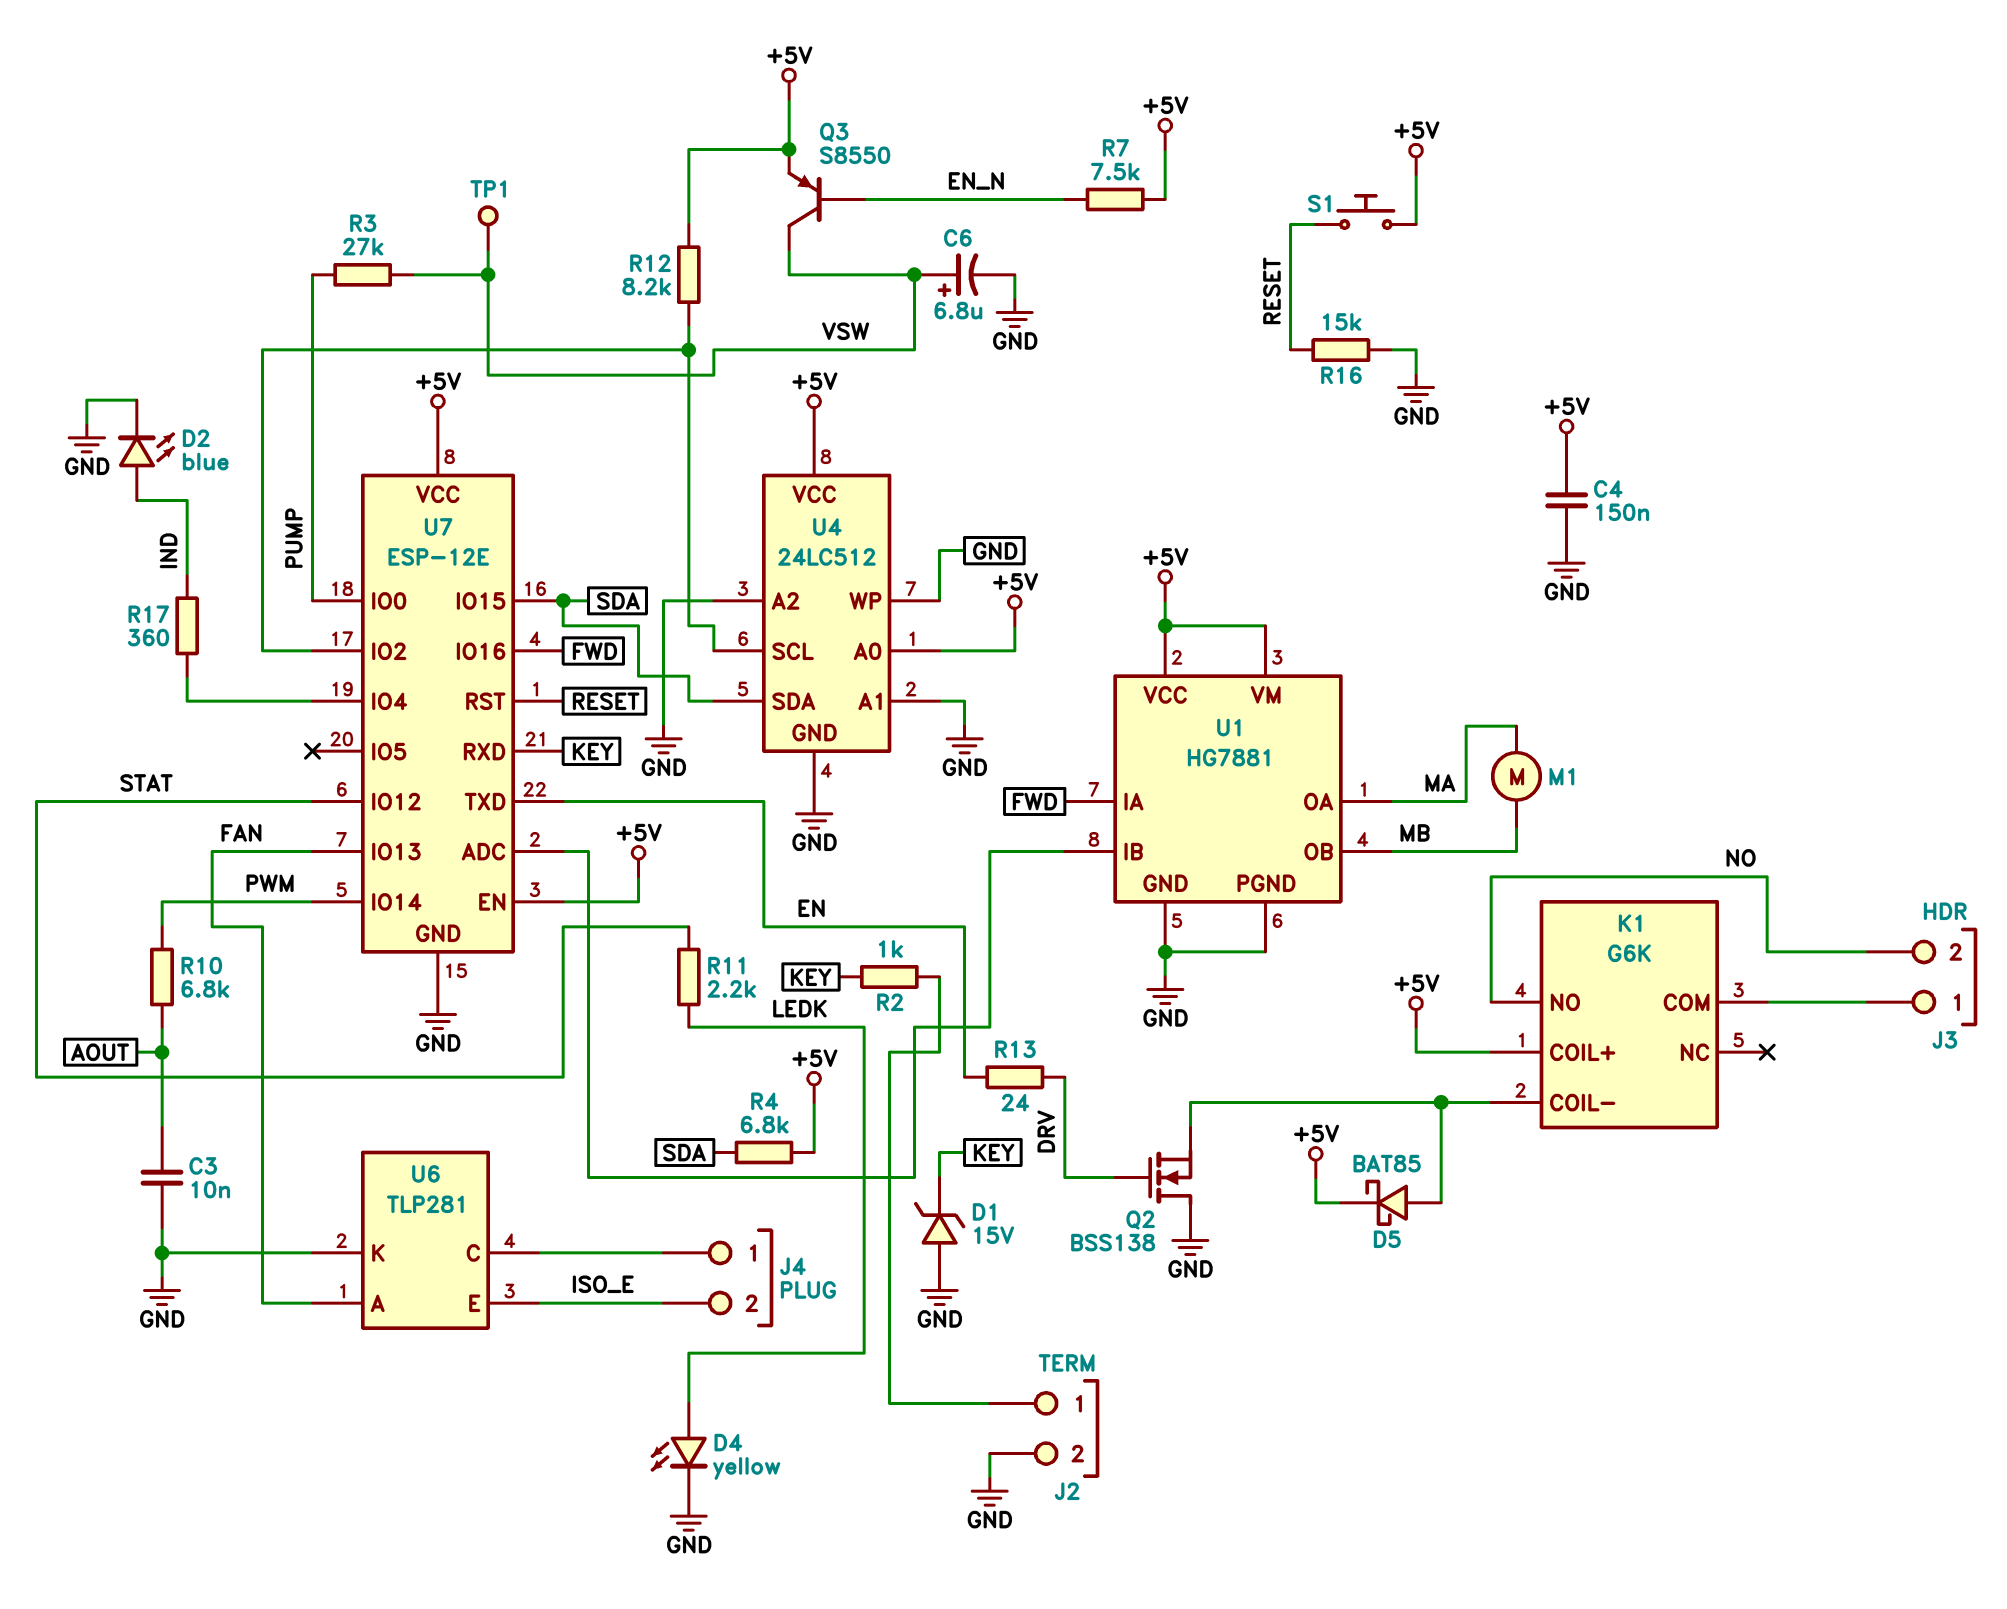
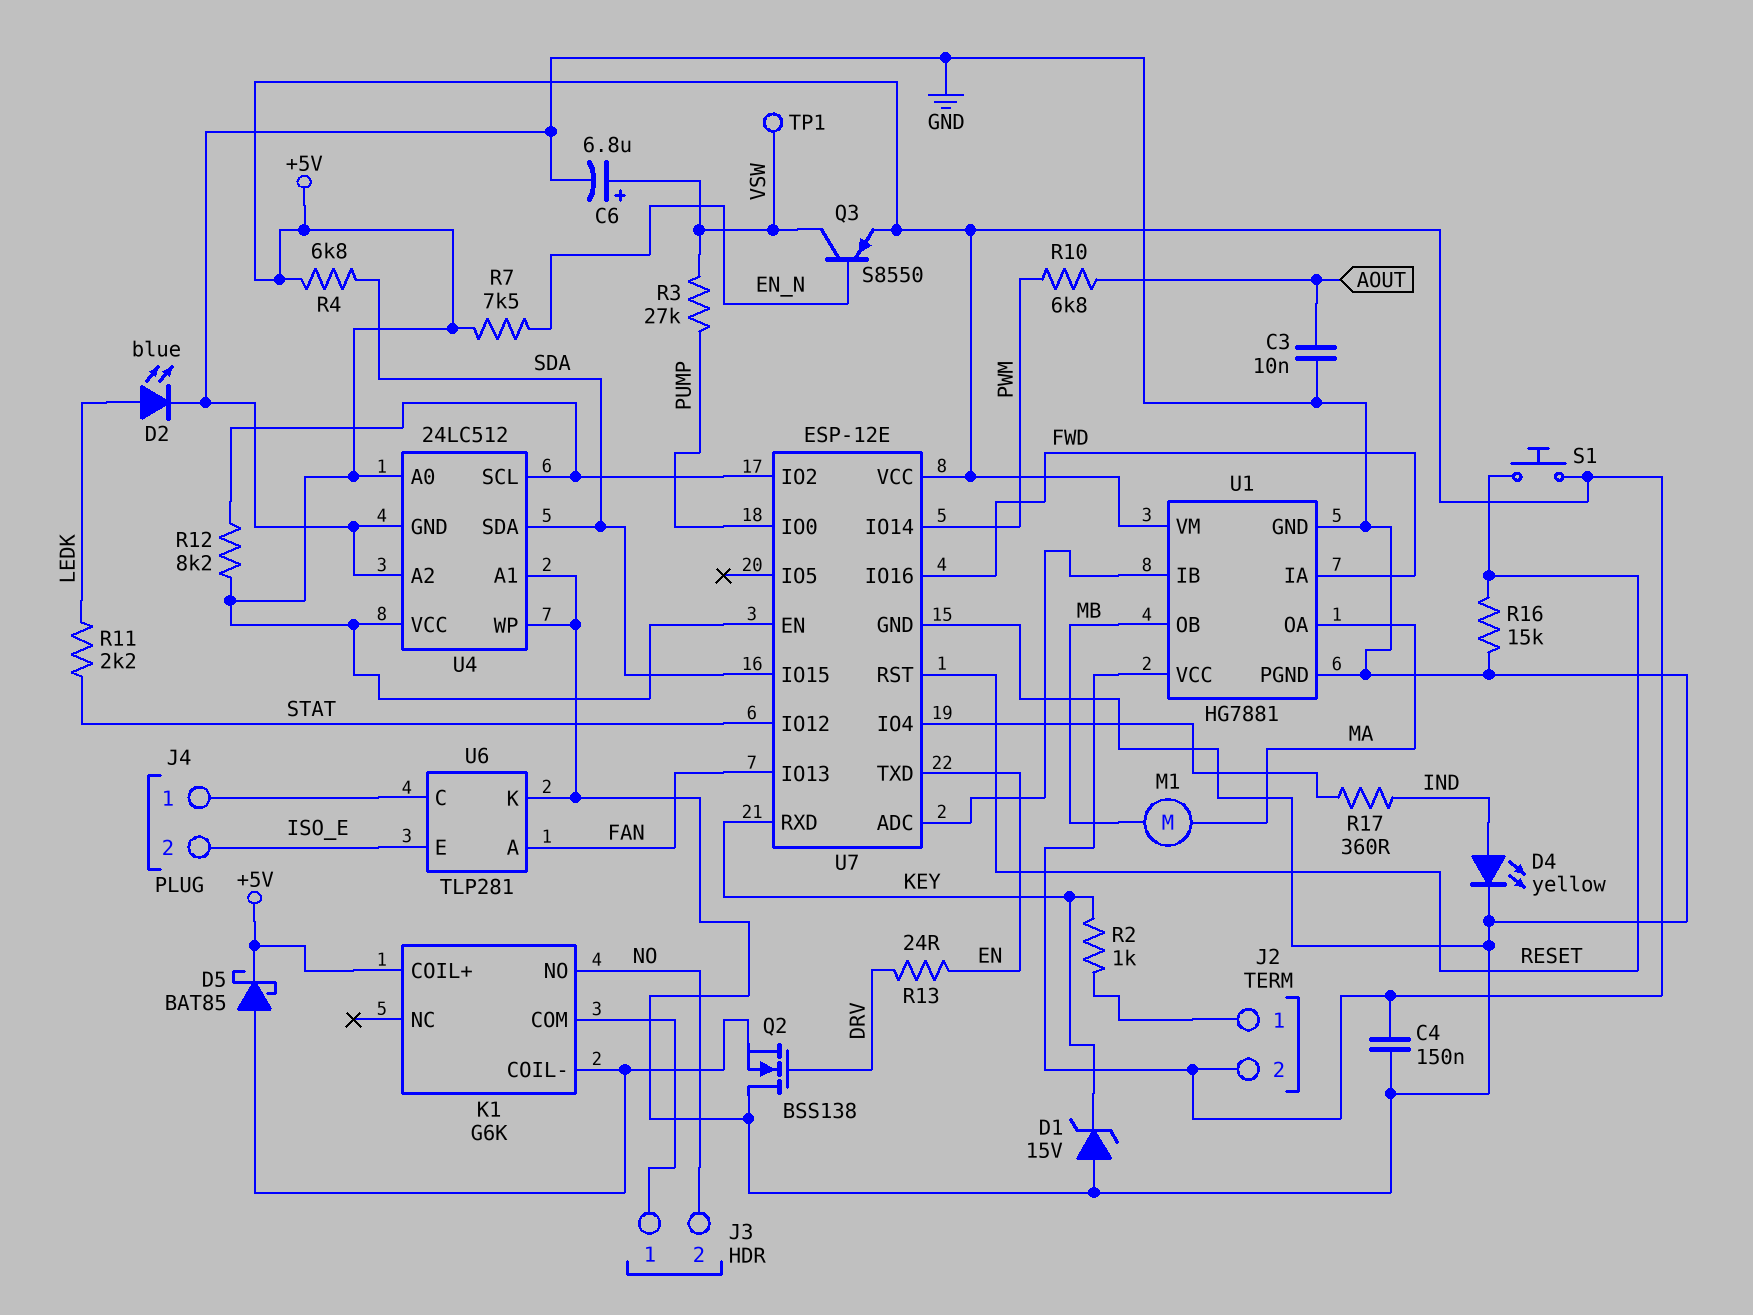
D2: LED blue (A IND, K GND) -> LED blue (A LEDK, K GND)
D4: LED yellow (A LEDK, K GND) -> LED yellow (A IND, K GND)
J2 pin 2: GND -> +5V

